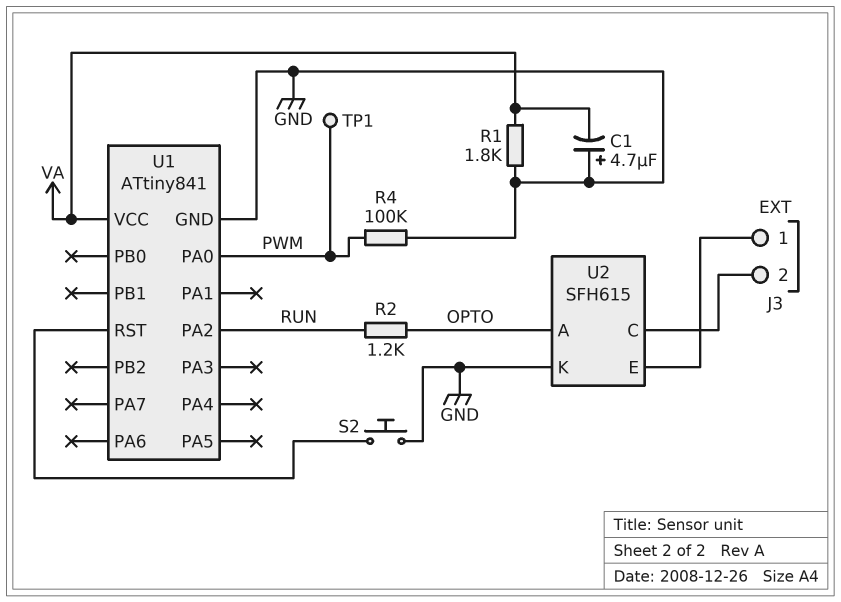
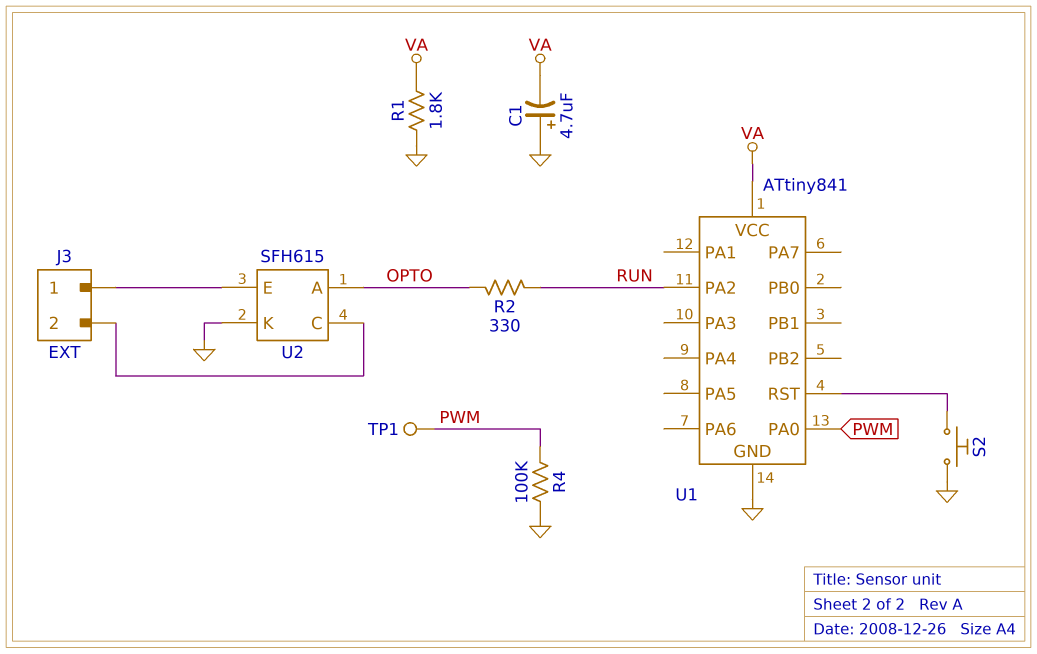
R2: 1.2k (OPTO, RUN) -> 330 (OPTO, RUN)

